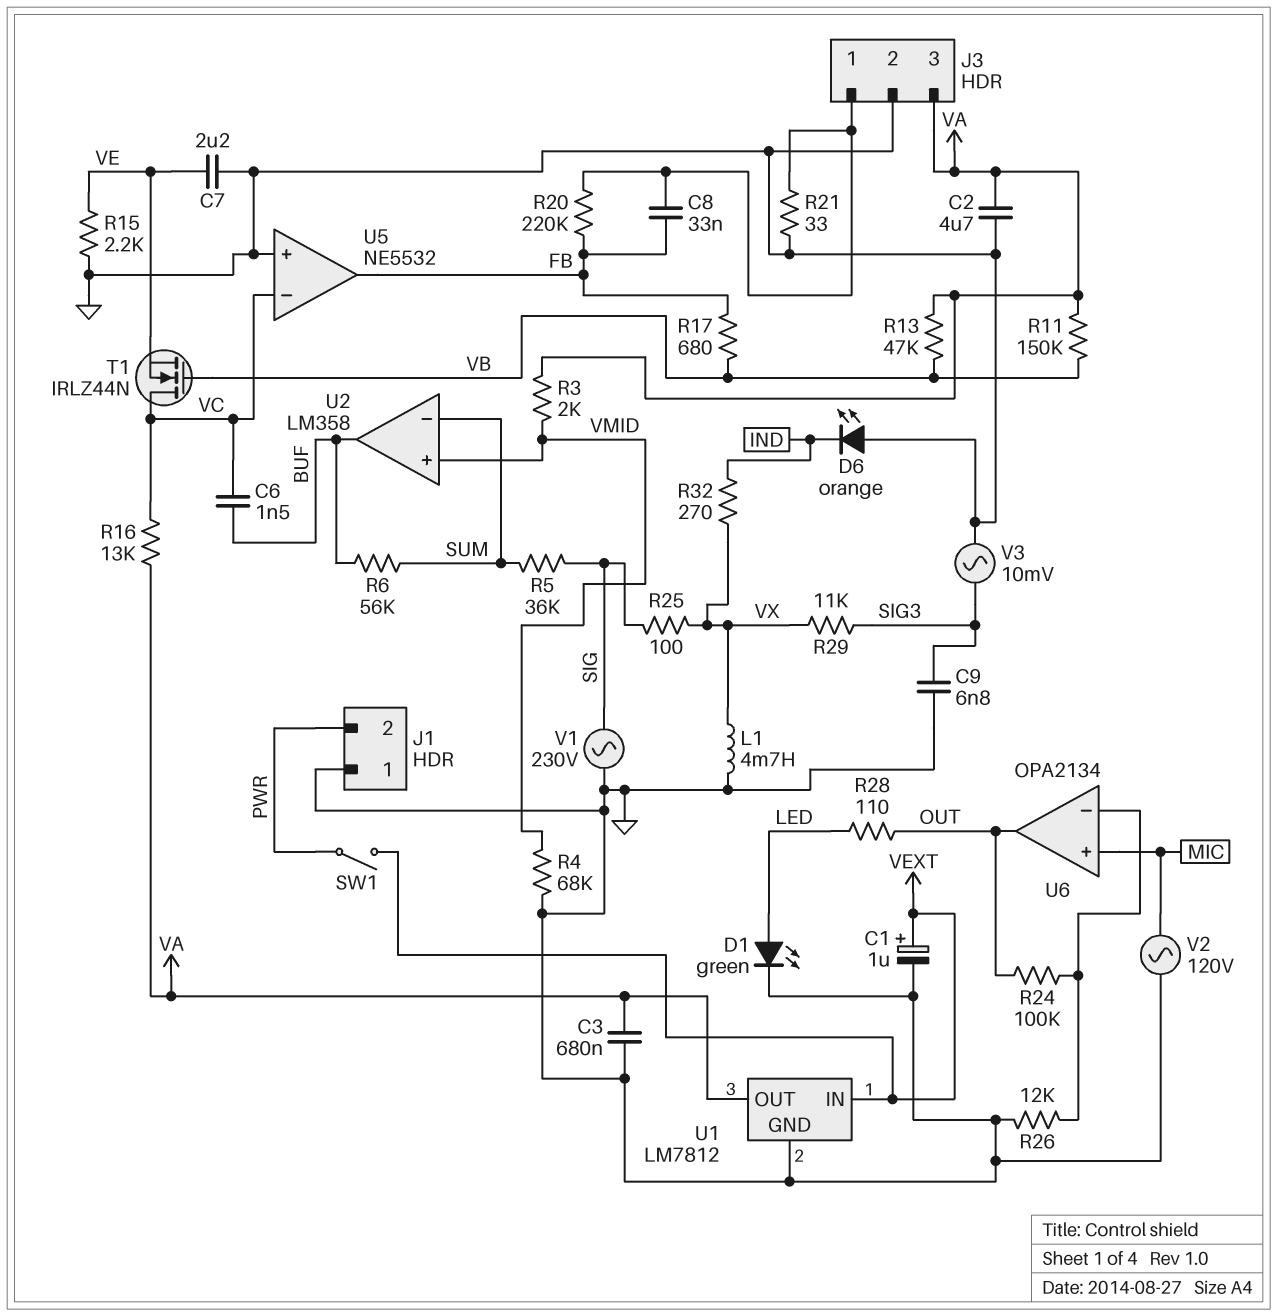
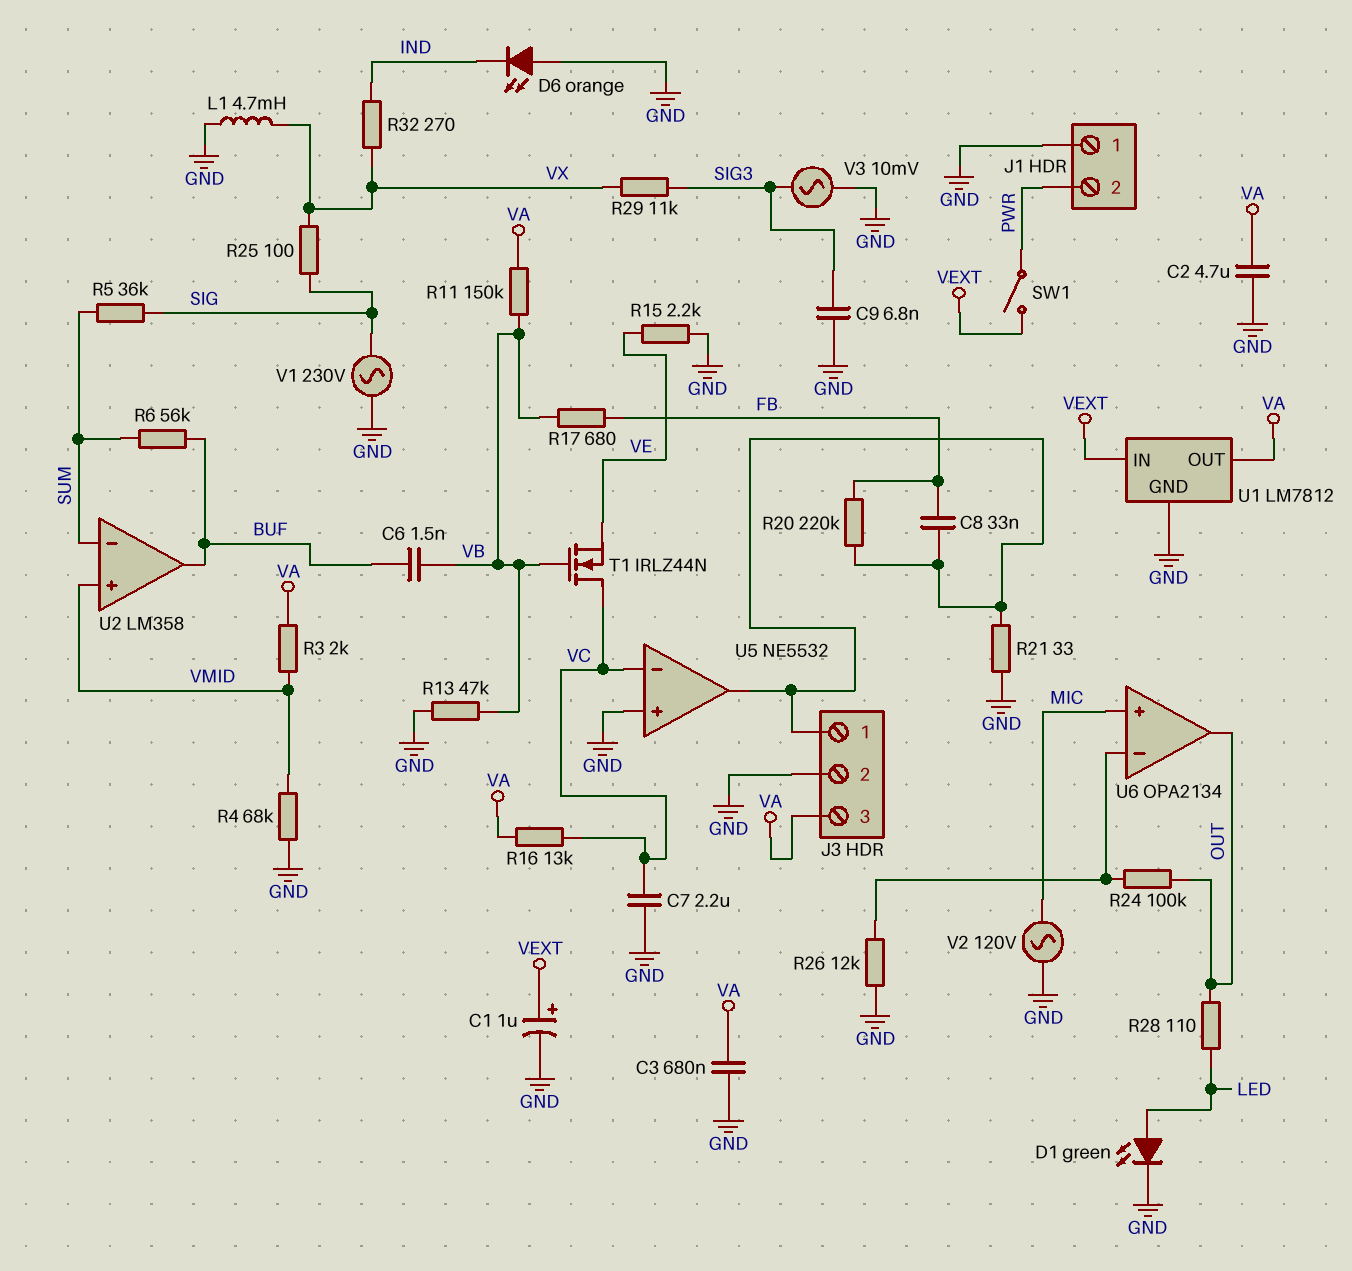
C6: 1.5nF (BUF, VC) -> 1.5nF (BUF, VB)
C7: 2.2uF (GND, VE) -> 2.2uF (GND, VC)
R13: 47k (VA, VB) -> 47k (GND, VB)
U5 pin out: FB -> J3/1

